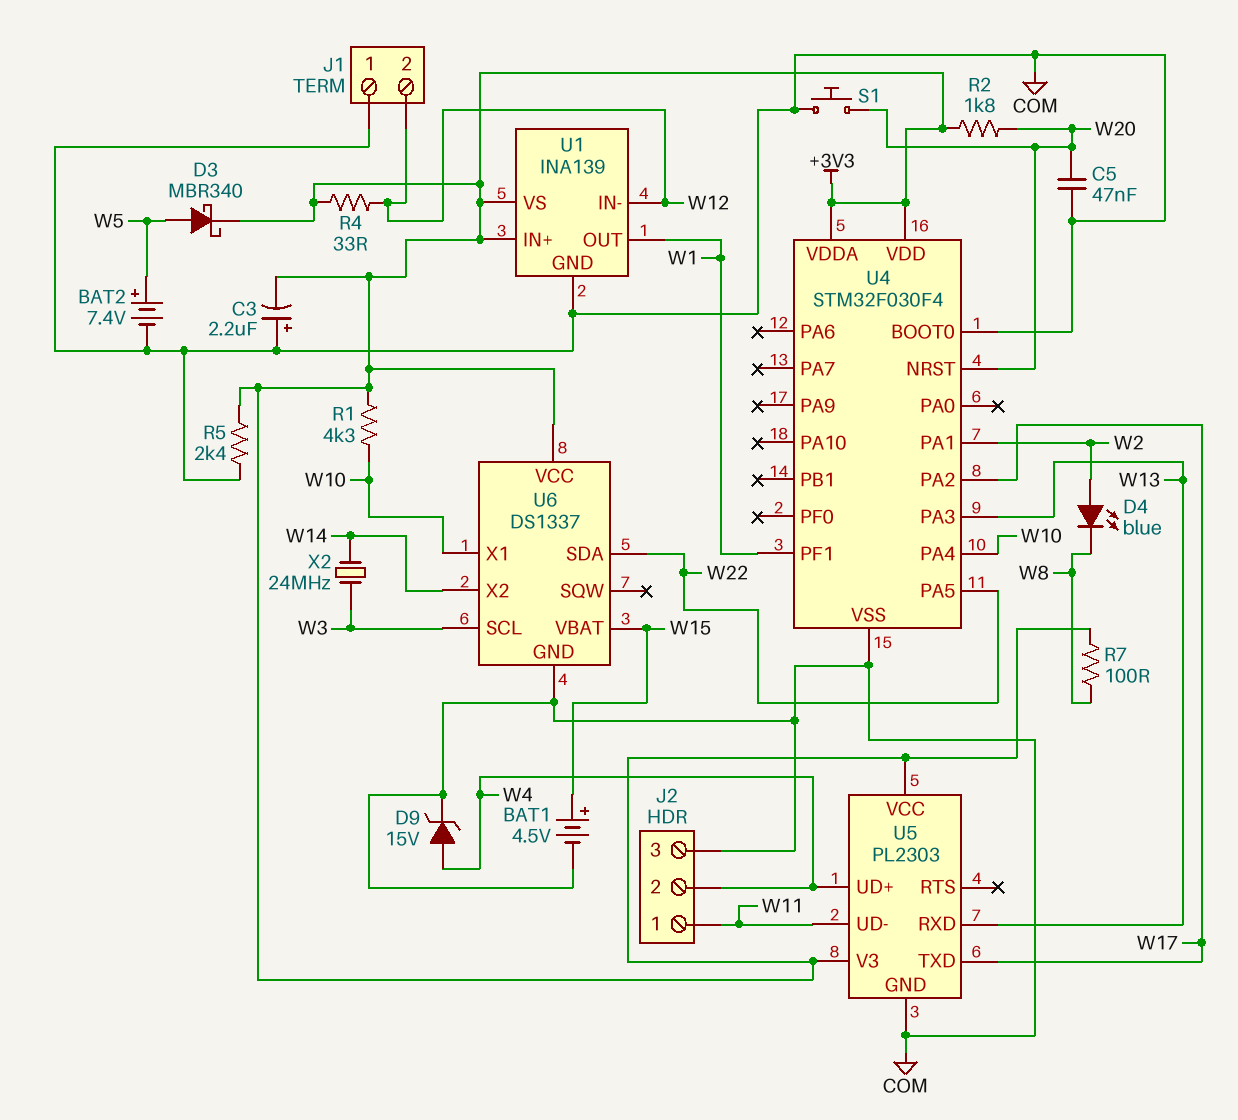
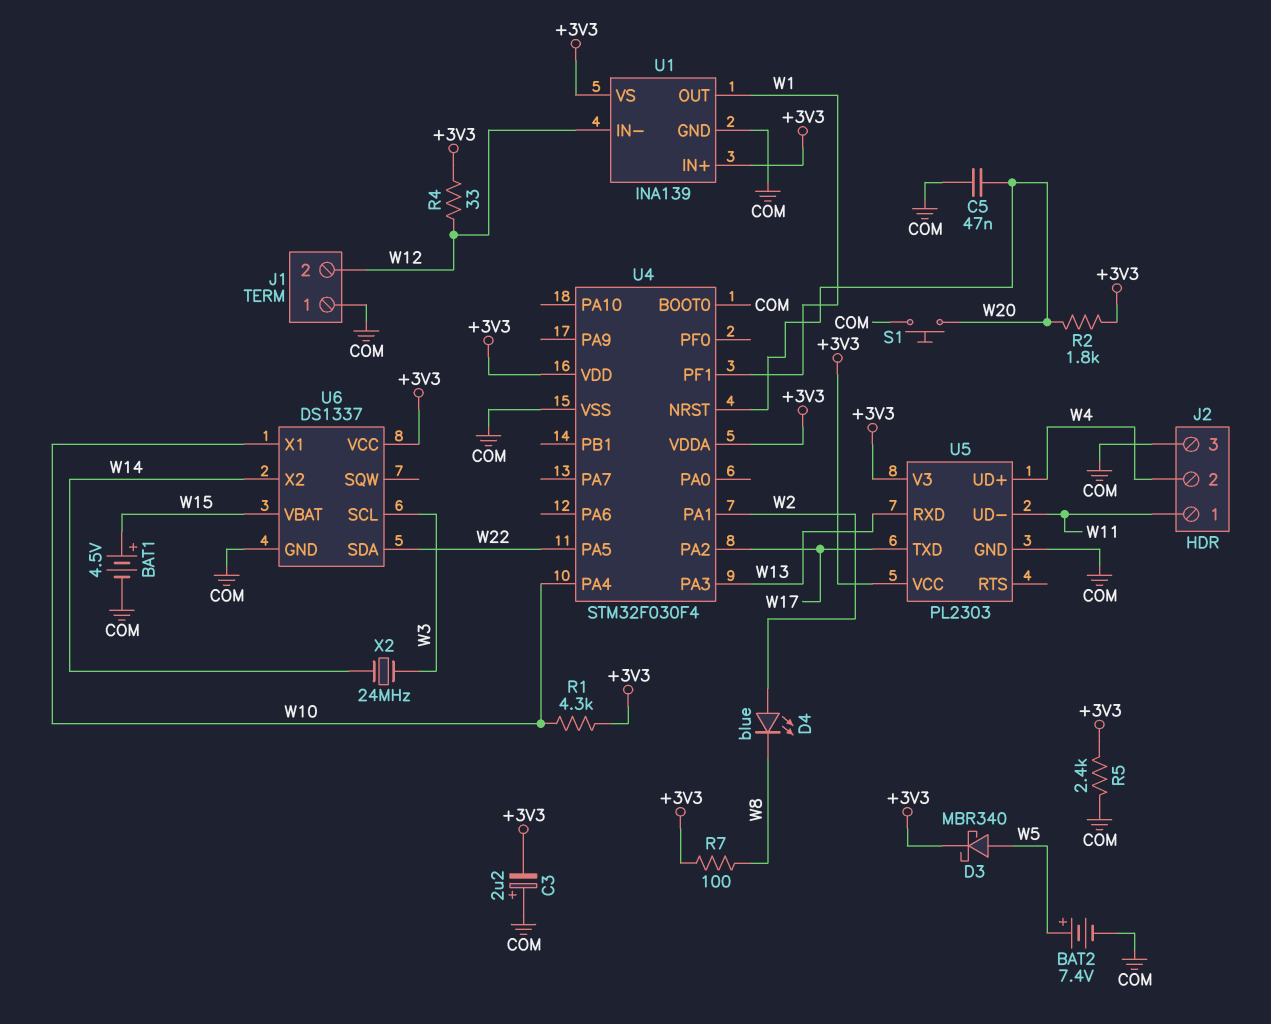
D9: zener 15V (A W4, K COM) -> none

